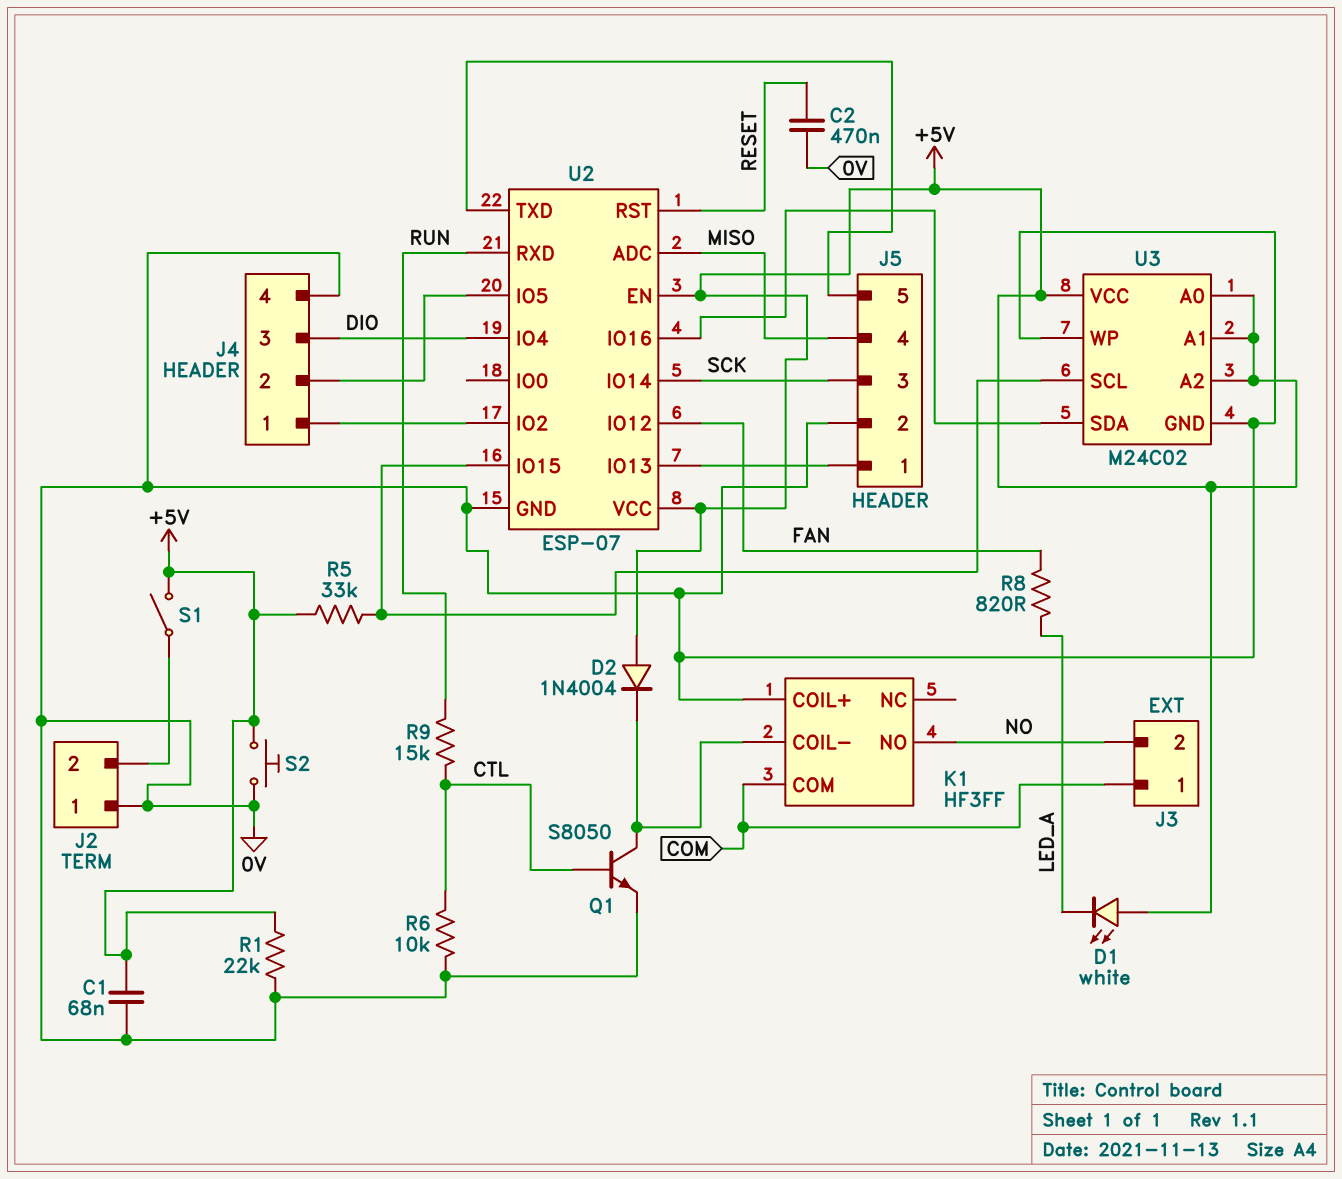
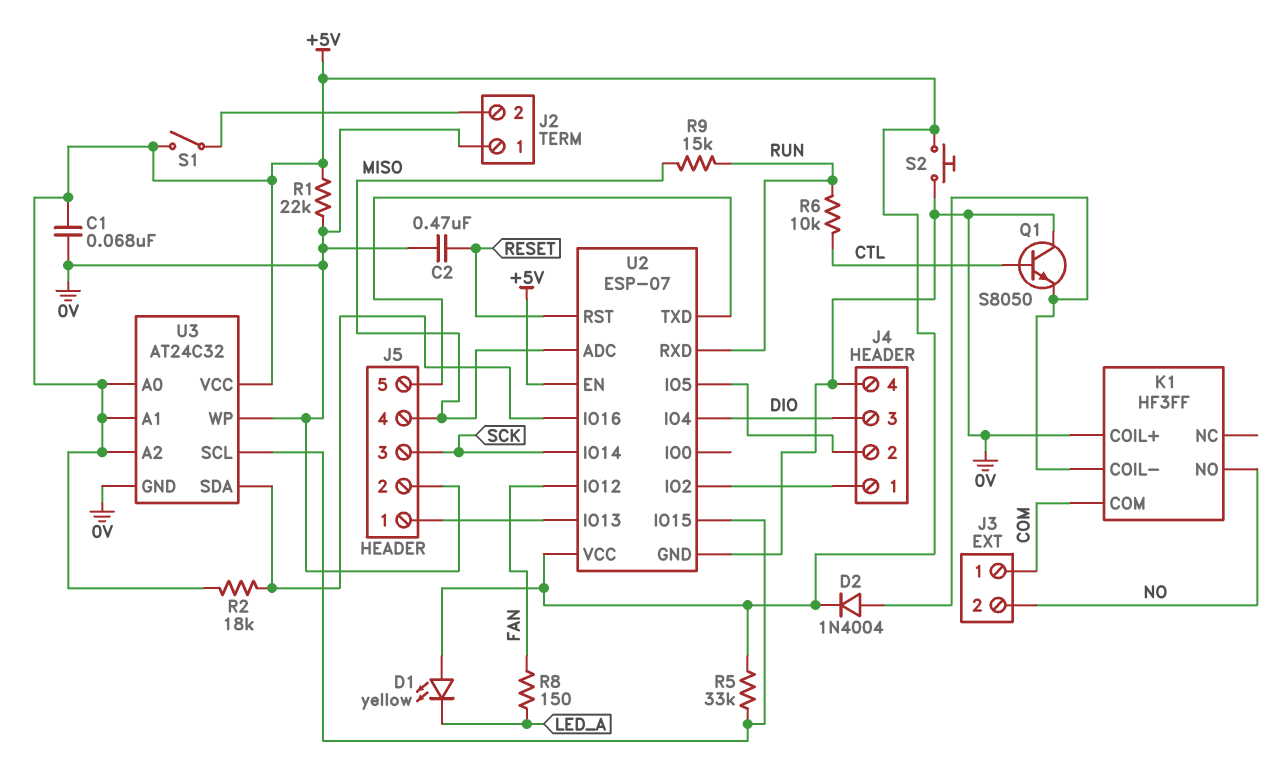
D1: LED white (A +5V, K LED_A) -> LED yellow (A +5V, K LED_A)
D2: diode 1N4004 (A +5V, K K1/COIL-) -> diode 1N4004 (A K1/COIL-, K +5V)
Q1: NPN S8050 (B CTL, C K1/COIL-, E 0V) -> NPN S8050 (B CTL, C 0V, E K1/COIL-)
R2: none -> 18k (+5V, U2/IO16)
R6: 10k (0V, CTL) -> 10k (CTL, RUN)
R8: 820 (FAN, LED_A) -> 150 (FAN, LED_A)
R9: 15k (CTL, RUN) -> 15k (MISO, RUN)
U3: M24C02 -> AT24C32

